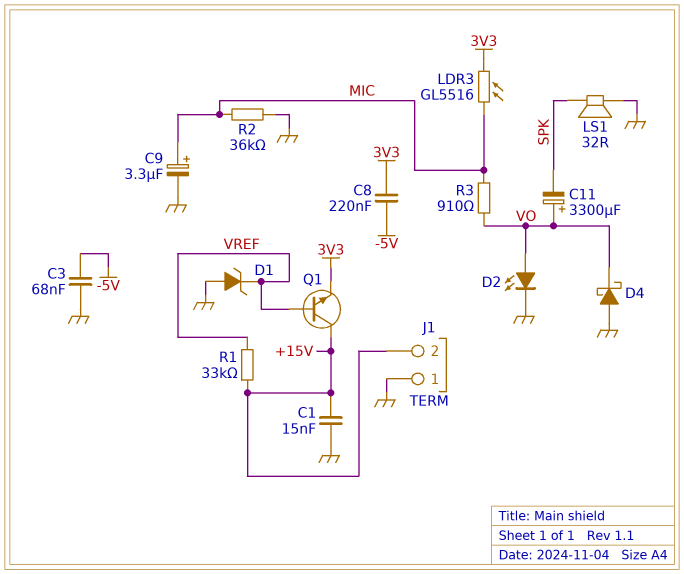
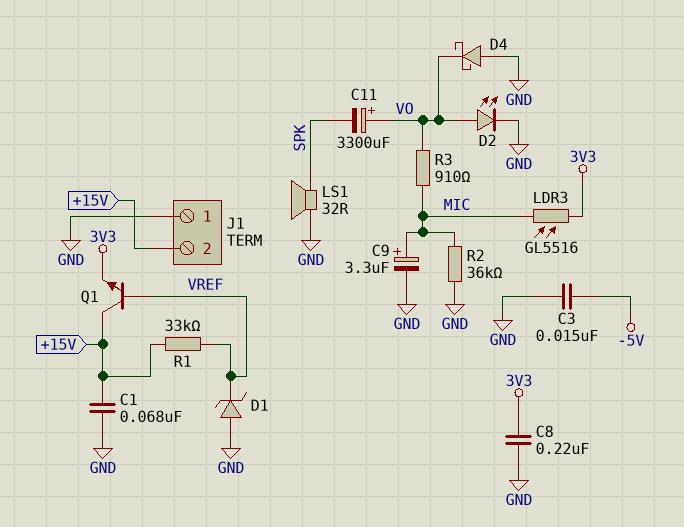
C1: 15nF (+15V, GND) -> 68nF (+15V, GND)
C3: 68nF (-5V, GND) -> 15nF (-5V, GND)
C8: 220nF (-5V, 3V3) -> 220nF (3V3, GND)

